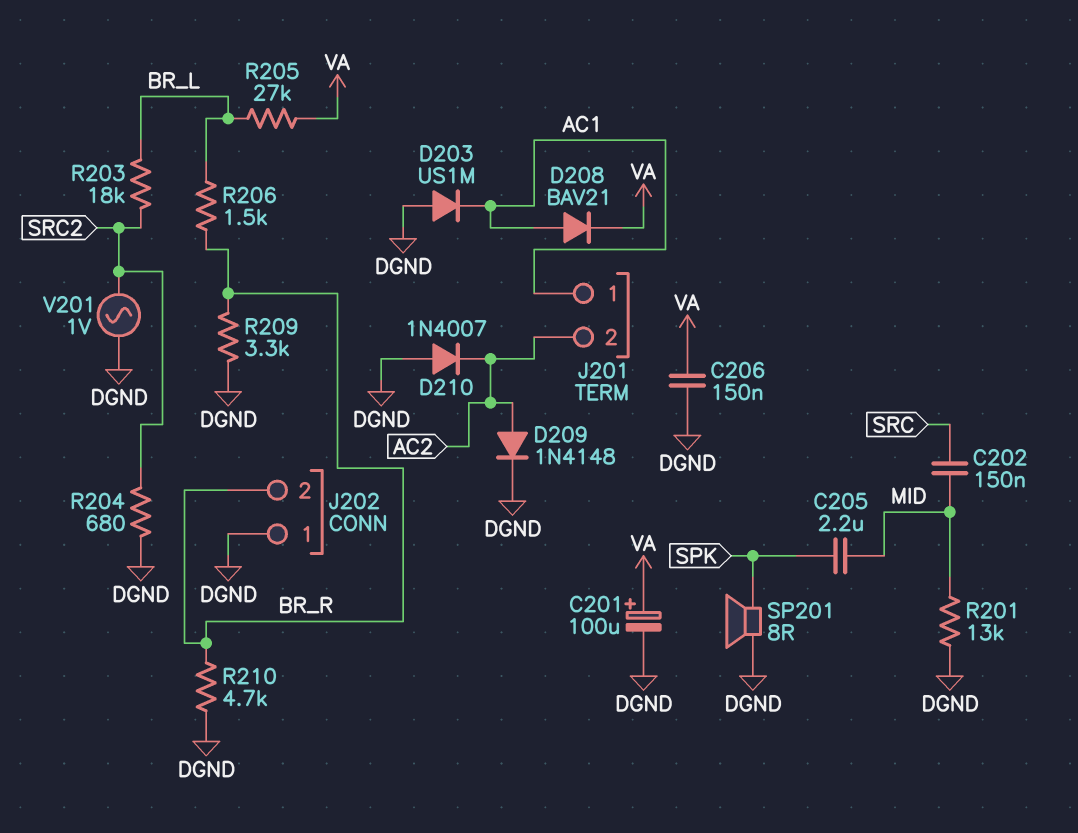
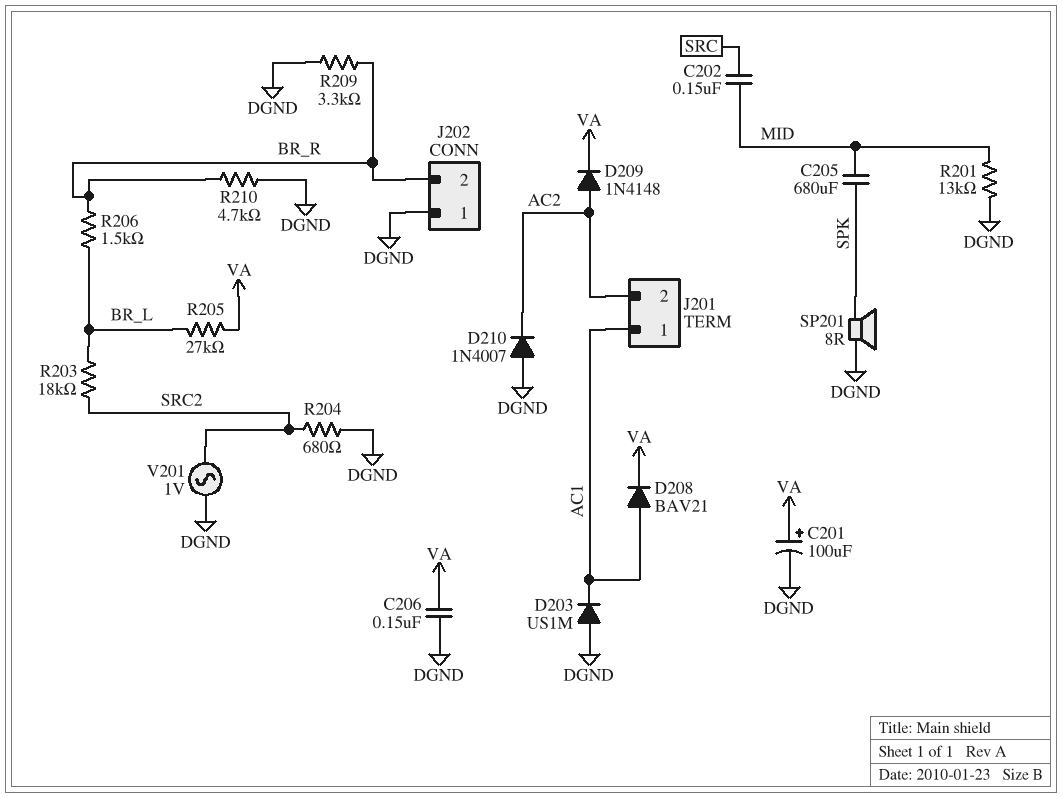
C205: 2.2uF (MID, SPK) -> 680uF (MID, SPK)
D209: diode 1N4148 (A AC2, K DGND) -> diode 1N4148 (A AC2, K VA)

